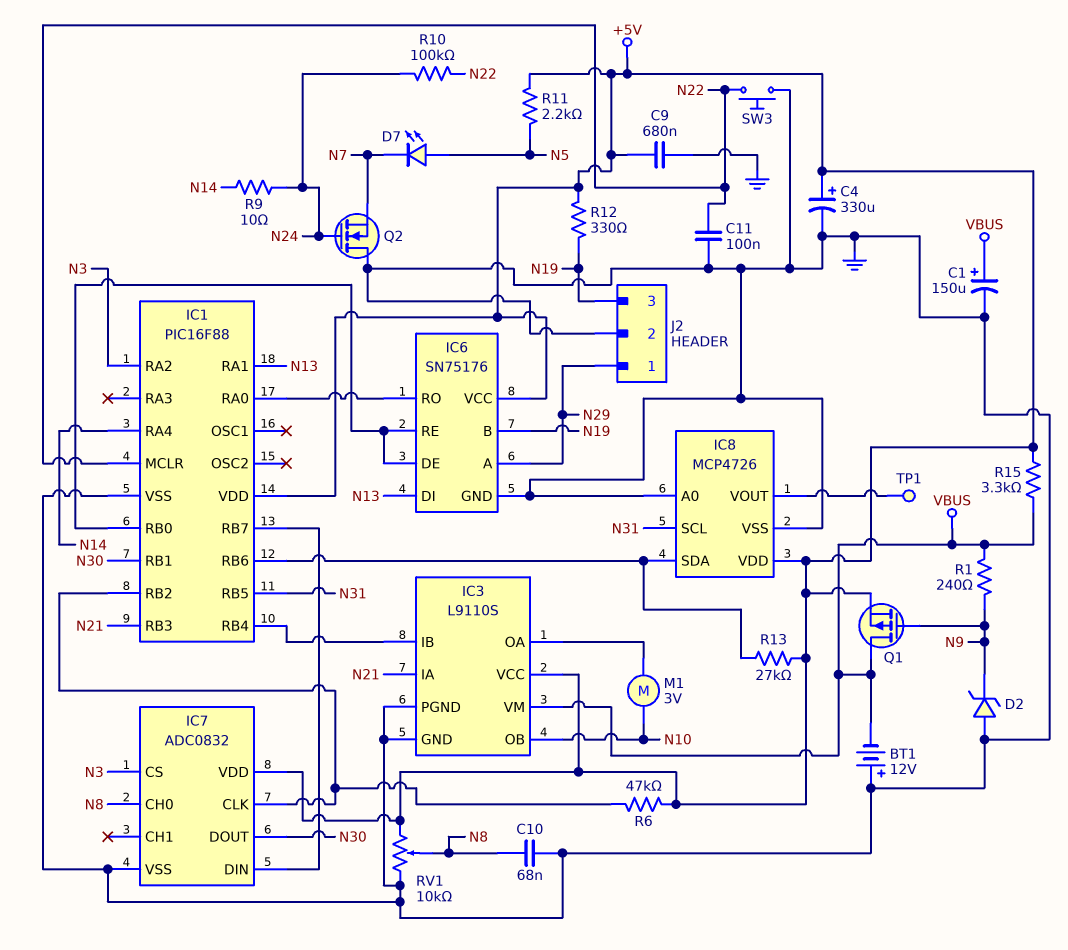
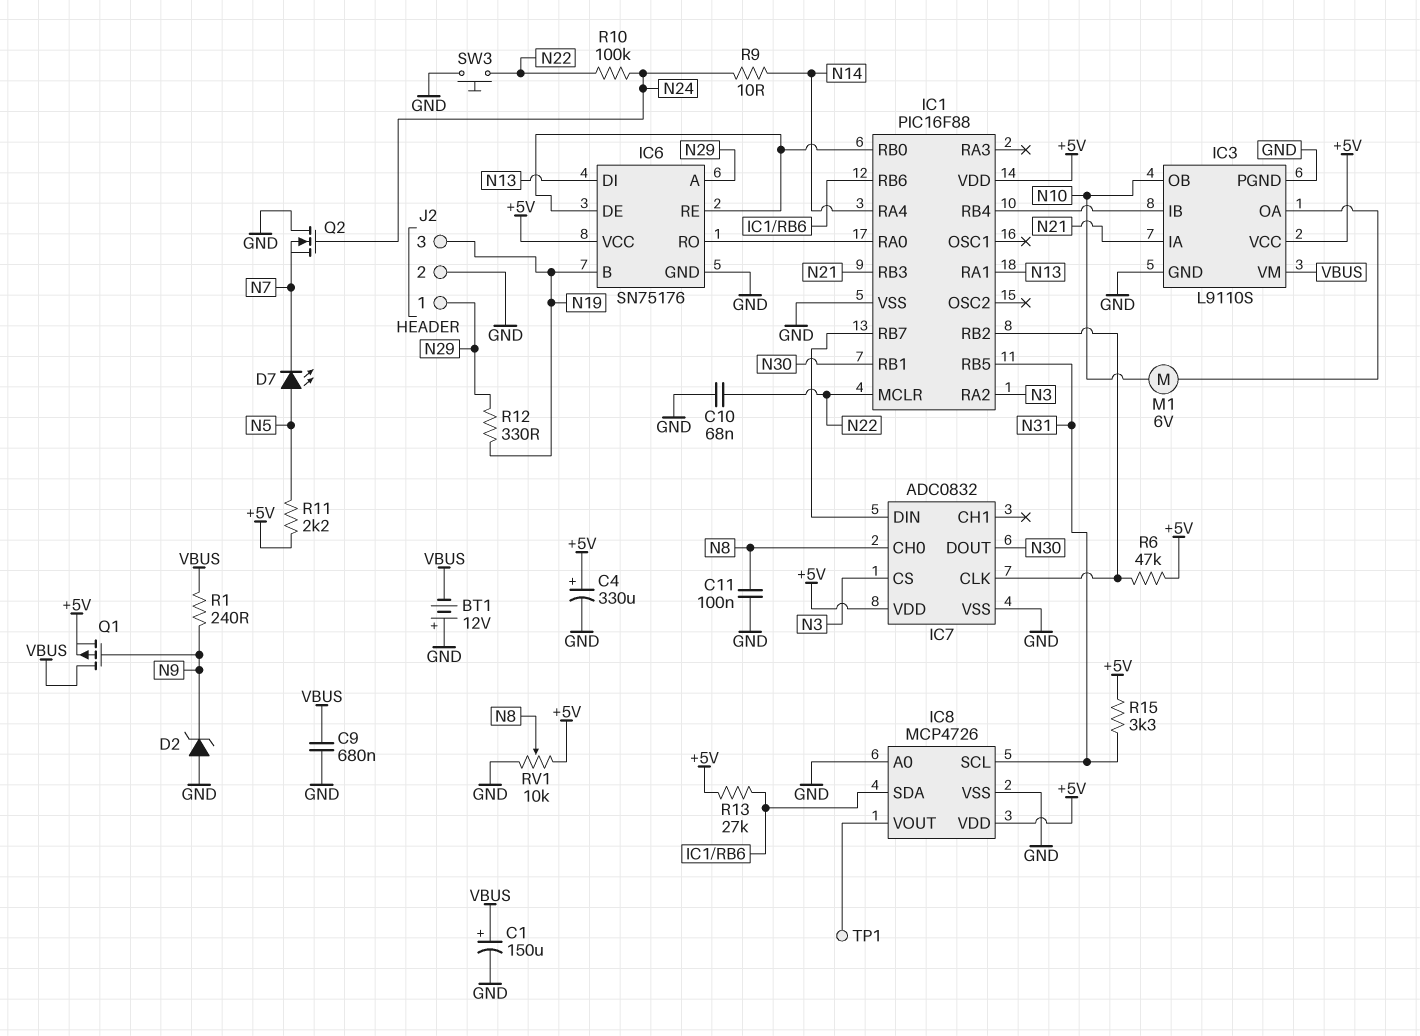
C9: 680nF (+5V, GND) -> 680nF (GND, VBUS)
C10: 68nF (GND, N8) -> 68nF (GND, N22)
C11: 100nF (GND, N22) -> 100nF (GND, N8)
M1: motor 3V (IC3/OA, N10) -> motor 6V (IC3/OA, N10)
R12: 330 (+5V, N19) -> 330 (N19, N29)
R15: 3.3k (+5V, VBUS) -> 3.3k (+5V, N31)

